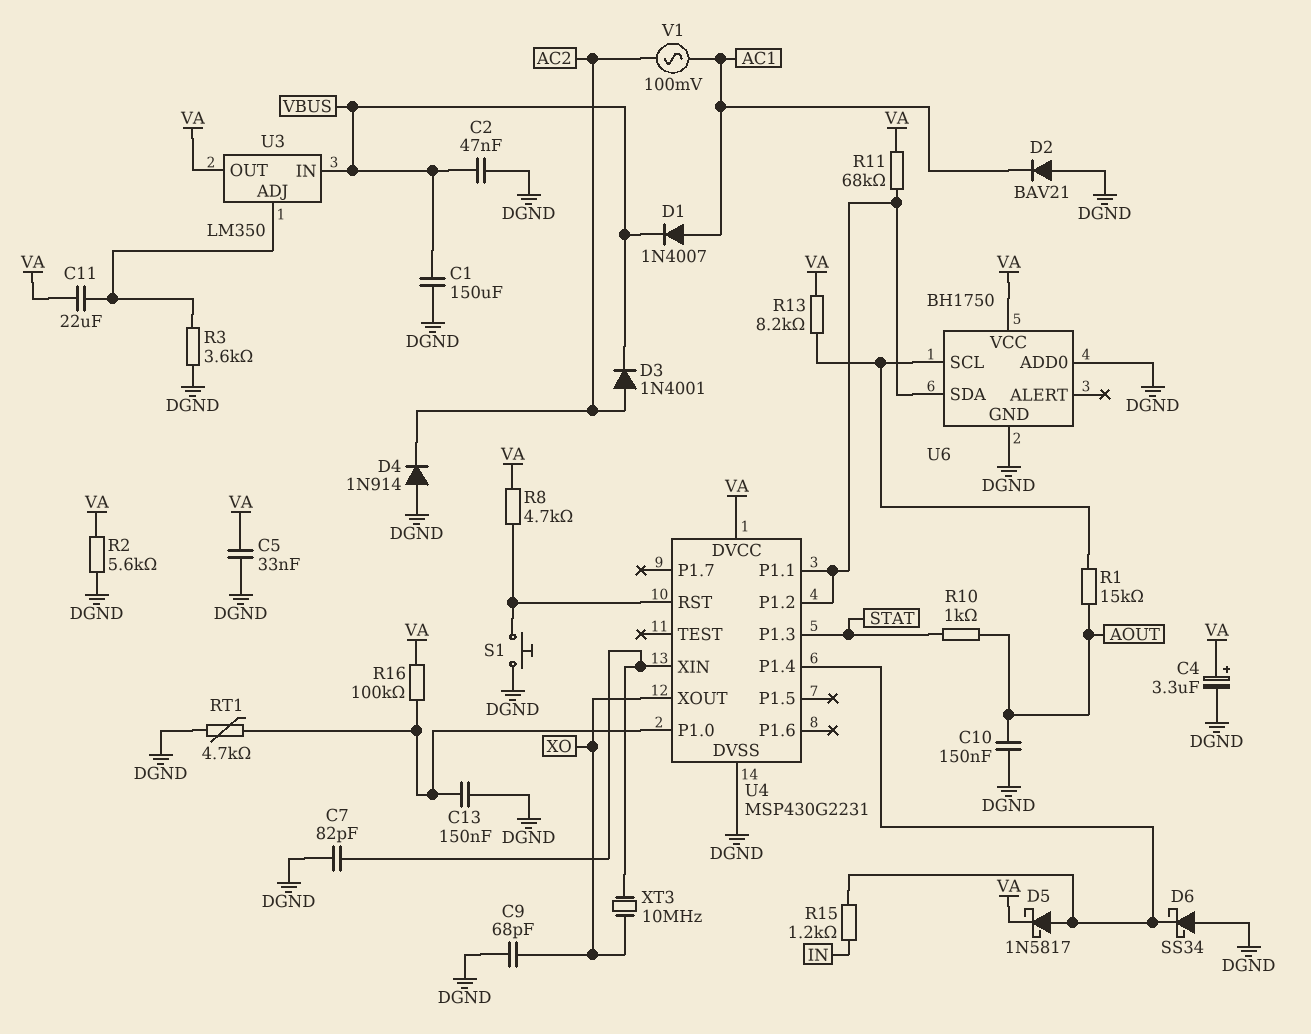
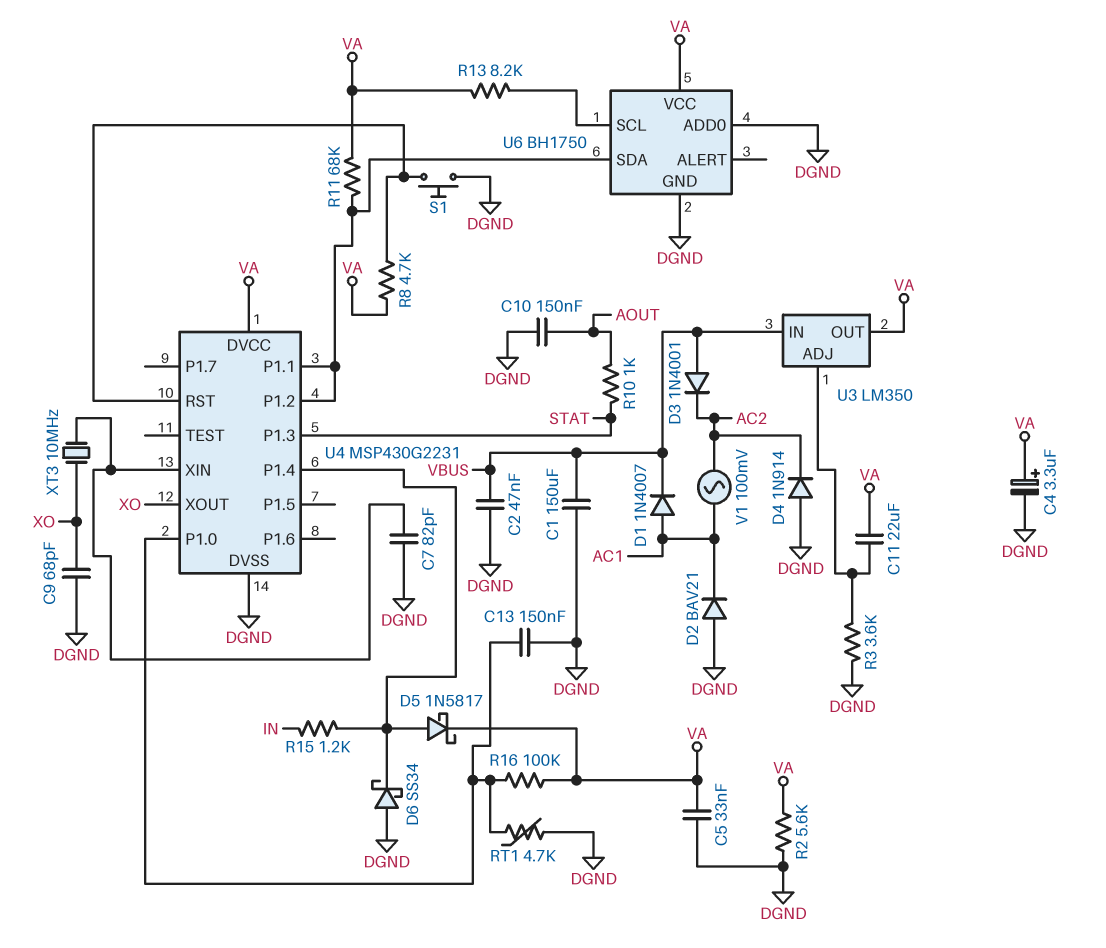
D3: diode 1N4001 (A AC2, K VBUS) -> diode 1N4001 (A VBUS, K AC2)
R1: 15k (AOUT, U6/SCL) -> none

